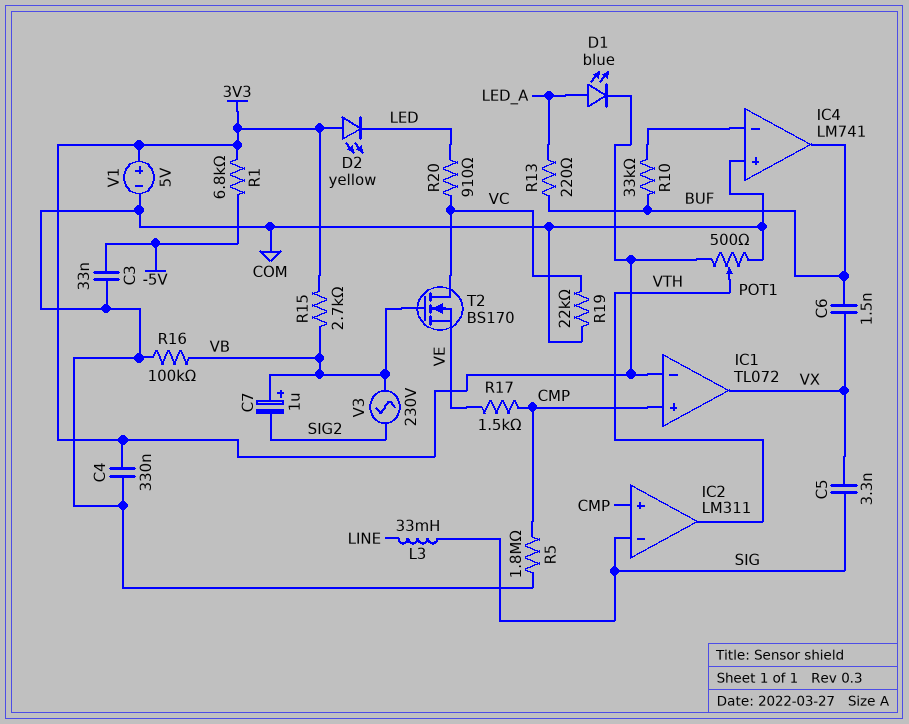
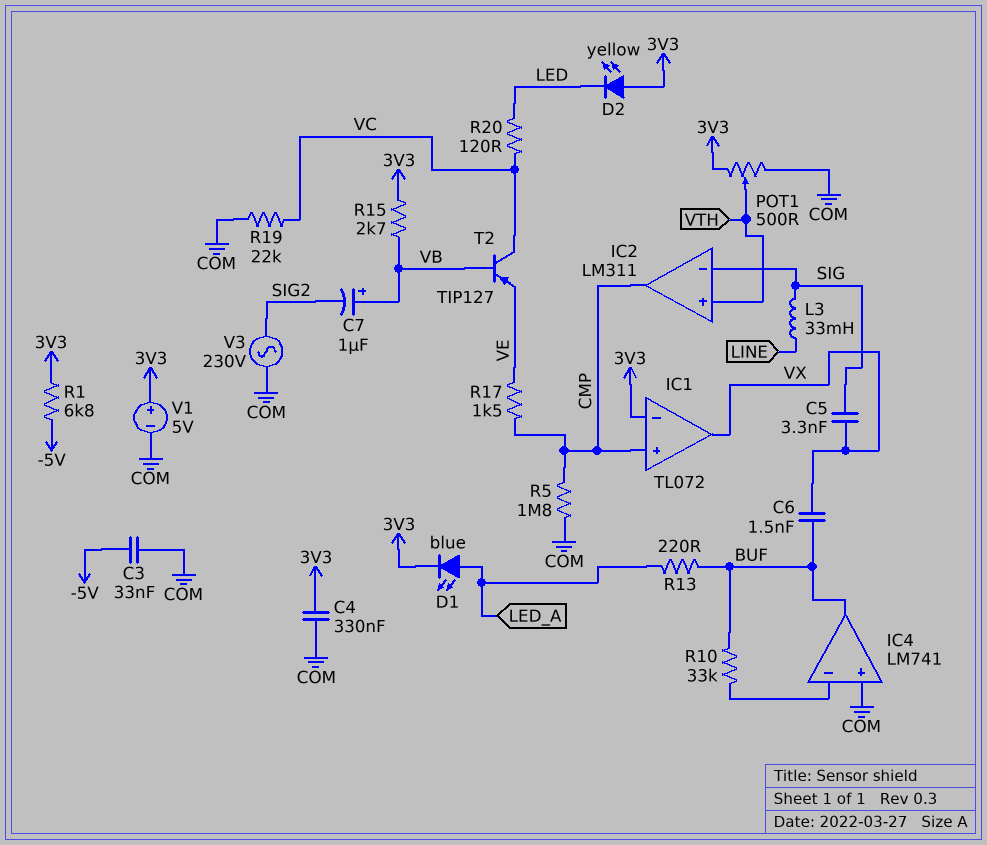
IC2 pin in+: CMP -> VTH
IC2 pin out: VTH -> CMP
R16: 100k (COM, VB) -> none
R20: 910 (LED, VC) -> 120 (LED, VC)
T2: NMOS BS170 (G VB, D VC, S VE) -> PNP TIP127 (B VB, C VC, E VE)
V3: AC 230V (SIG2, VB) -> AC 230V (COM, SIG2)

